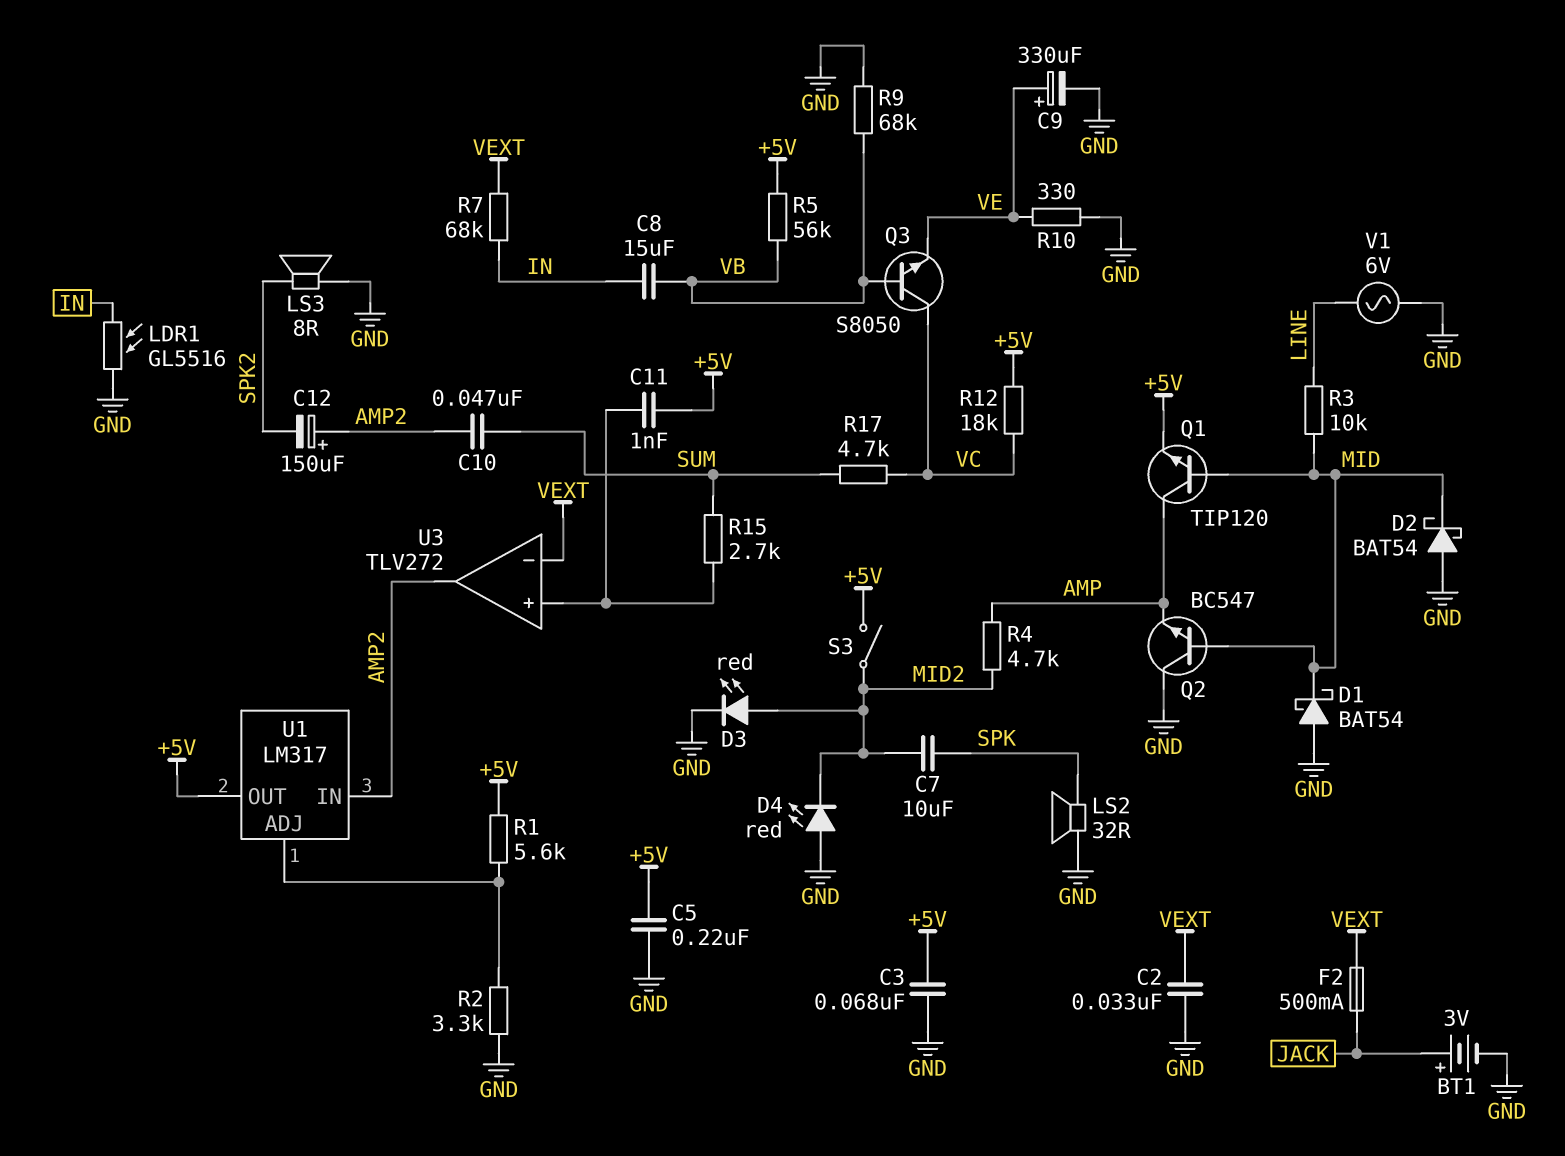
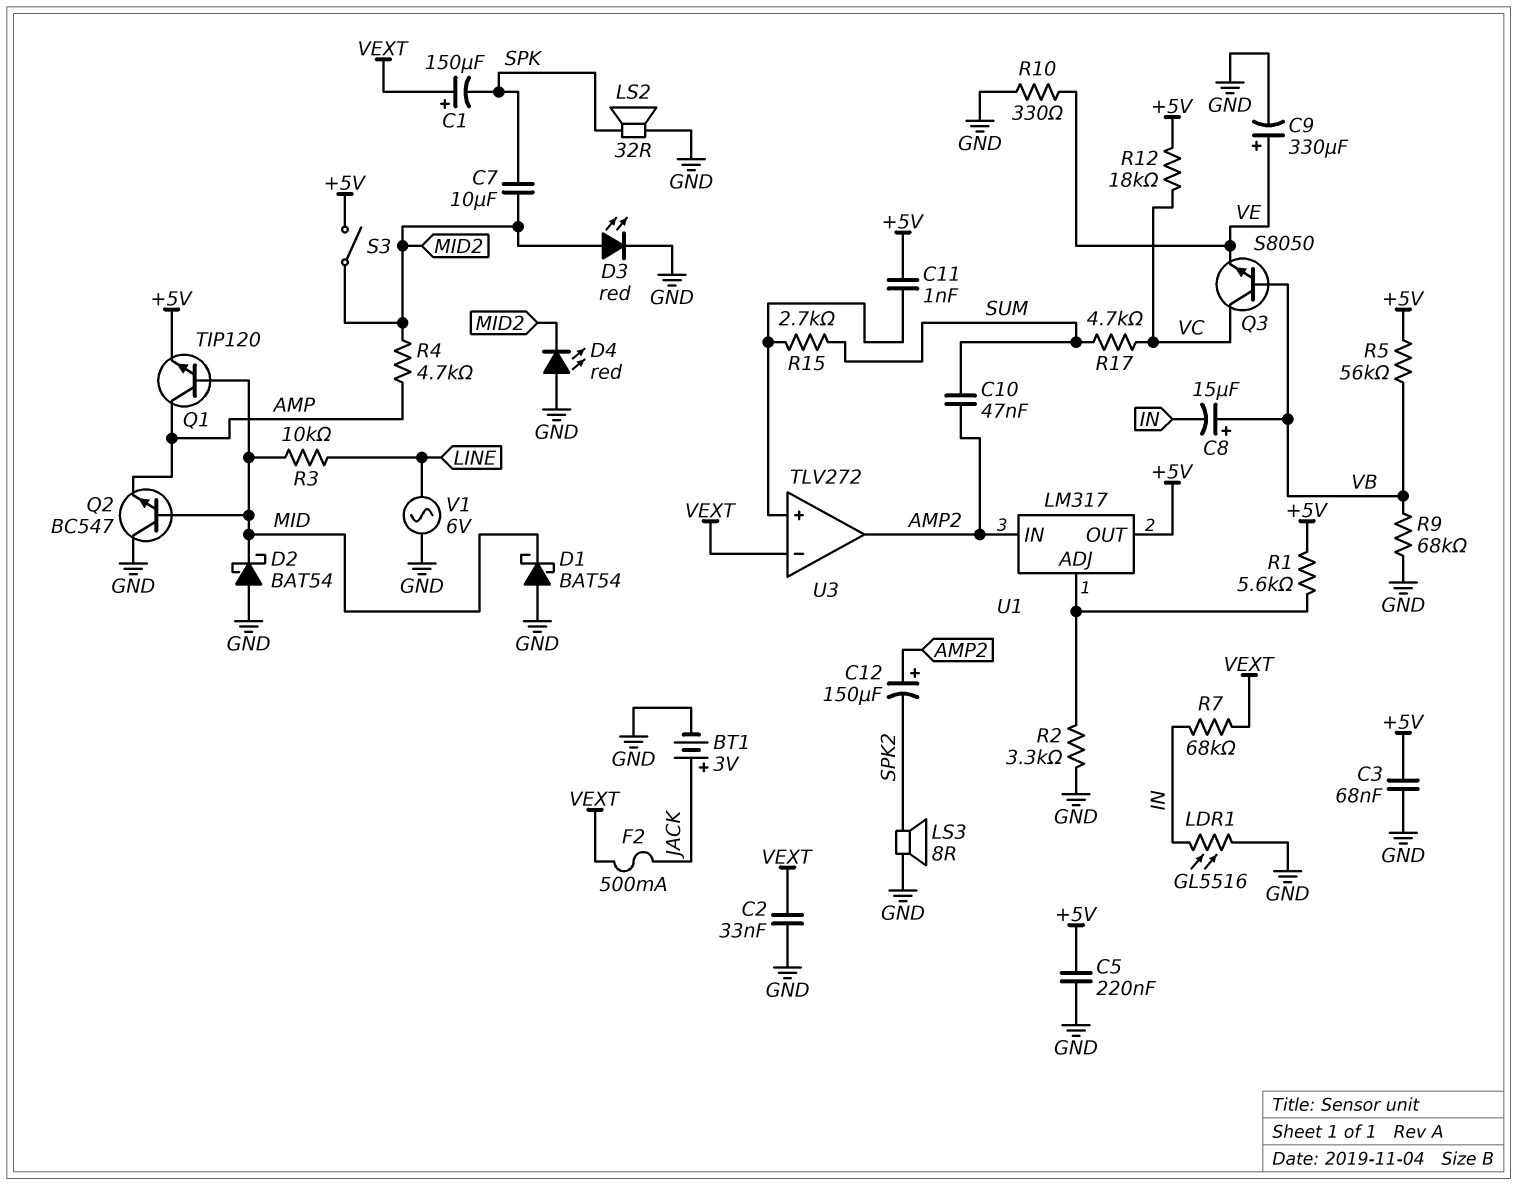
C1: none -> 150uF (plus VEXT, minus SPK)
C8: 15uF (IN, VB) -> 15uF (plus VB, minus IN)

